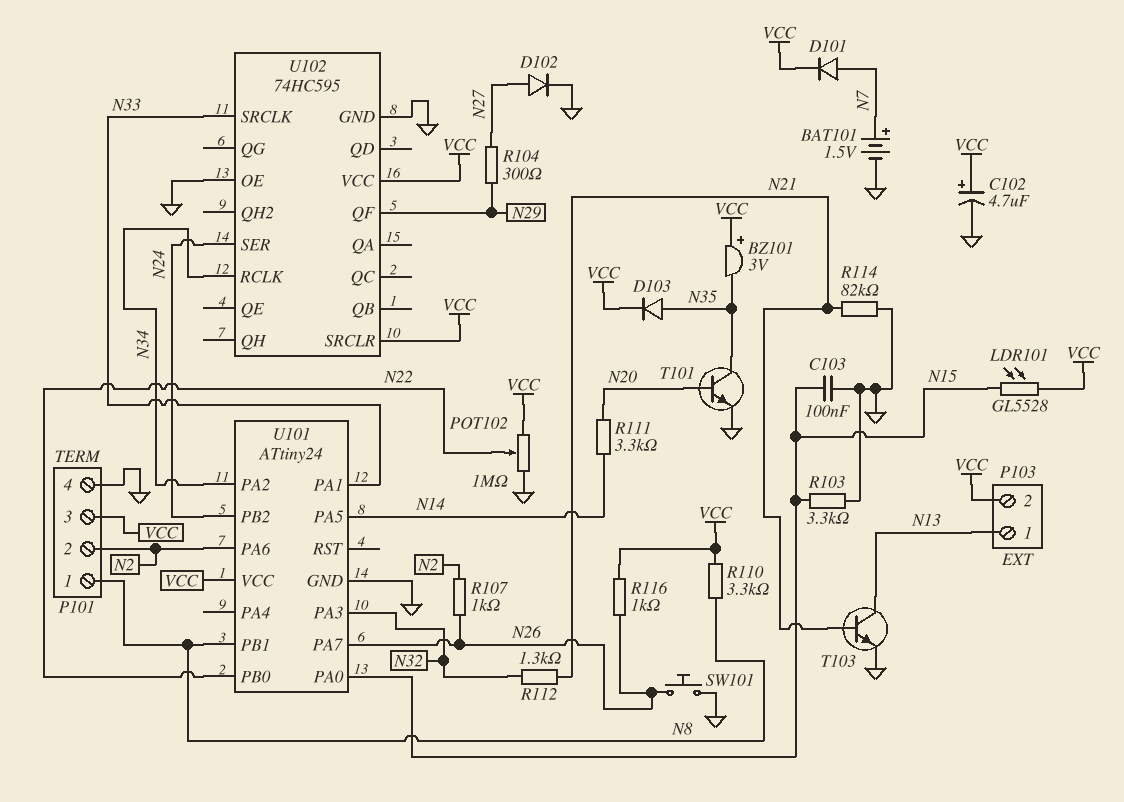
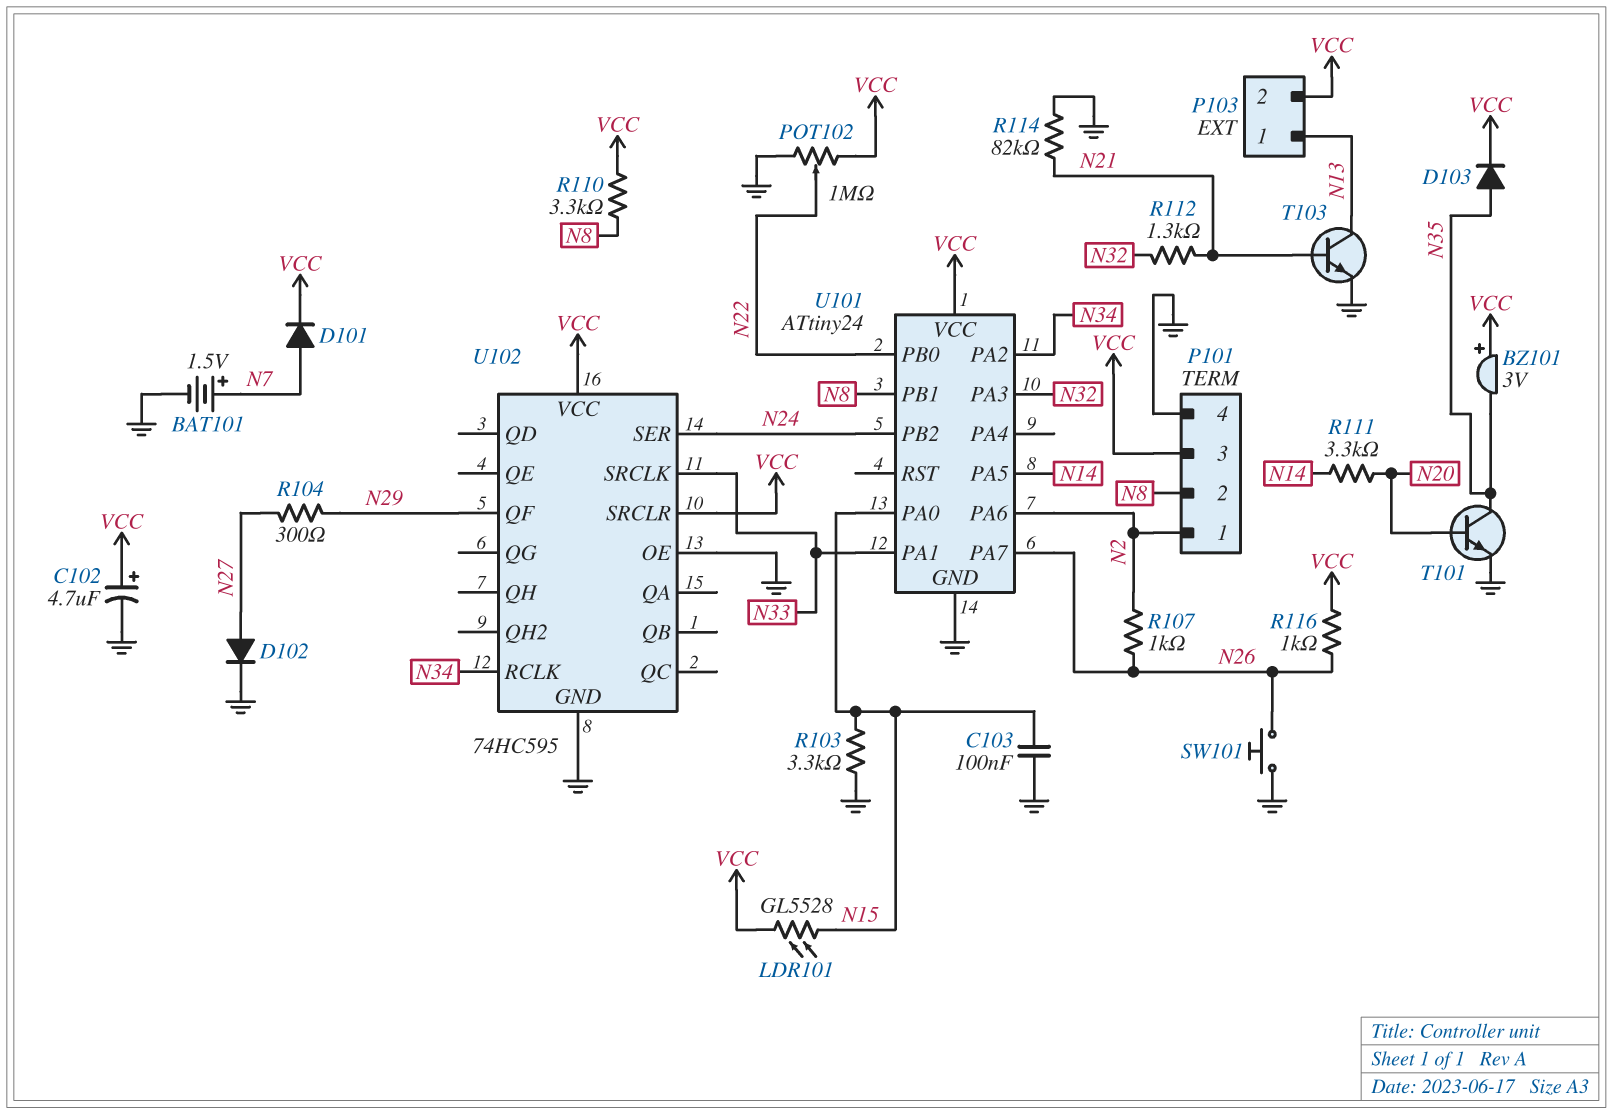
P101 pin 1: N8 -> N2
P101 pin 2: N2 -> N8

